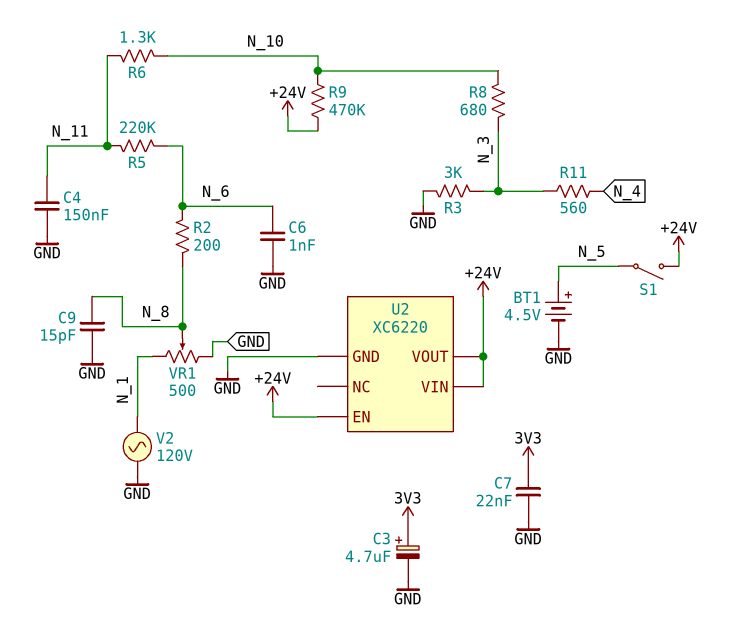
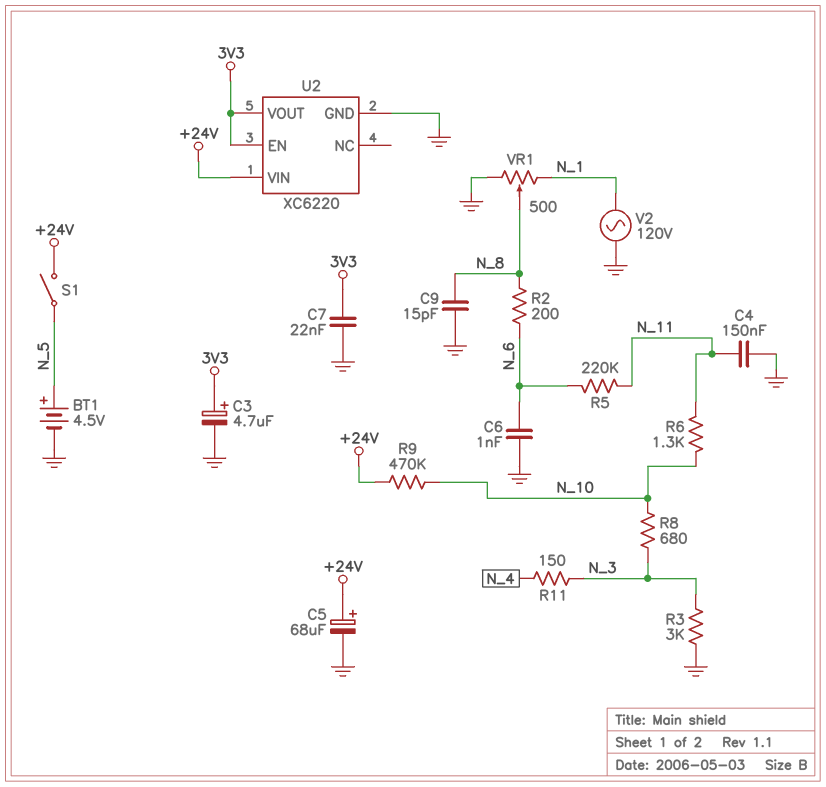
C5: none -> 68uF (plus +24V, minus GND)
R11: 560 (N_3, N_4) -> 150 (N_3, N_4)
U2 pin EN: +24V -> 3V3
U2 pin VOUT: +24V -> 3V3

